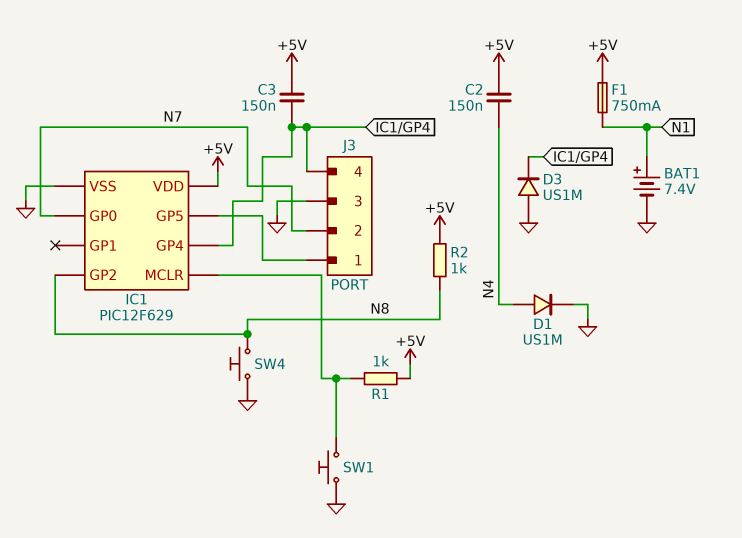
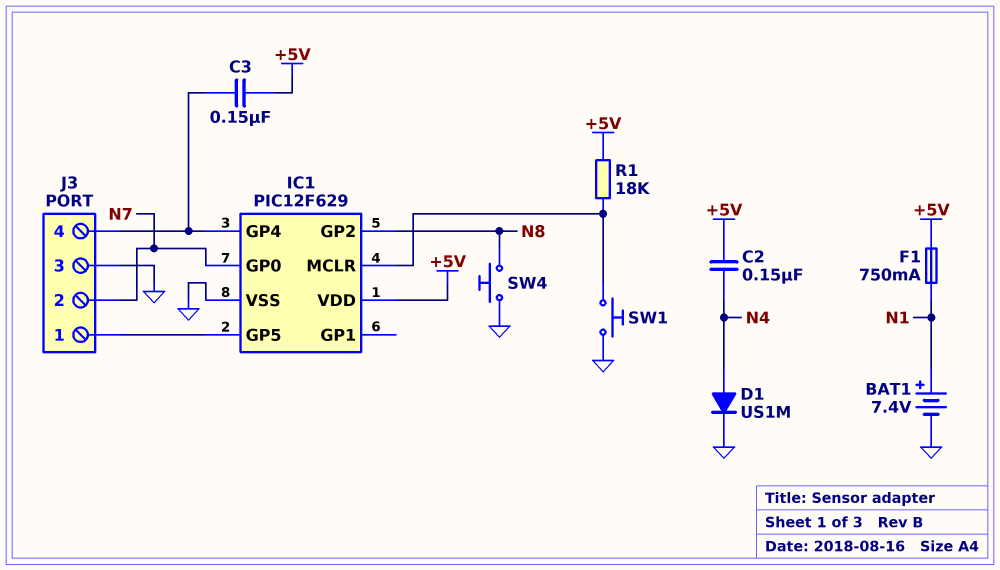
D3: diode US1M (A GND, K IC1/GP4) -> none
R1: 1k (+5V, IC1/MCLR) -> 18k (+5V, IC1/MCLR)
R2: 1k (+5V, N8) -> none

